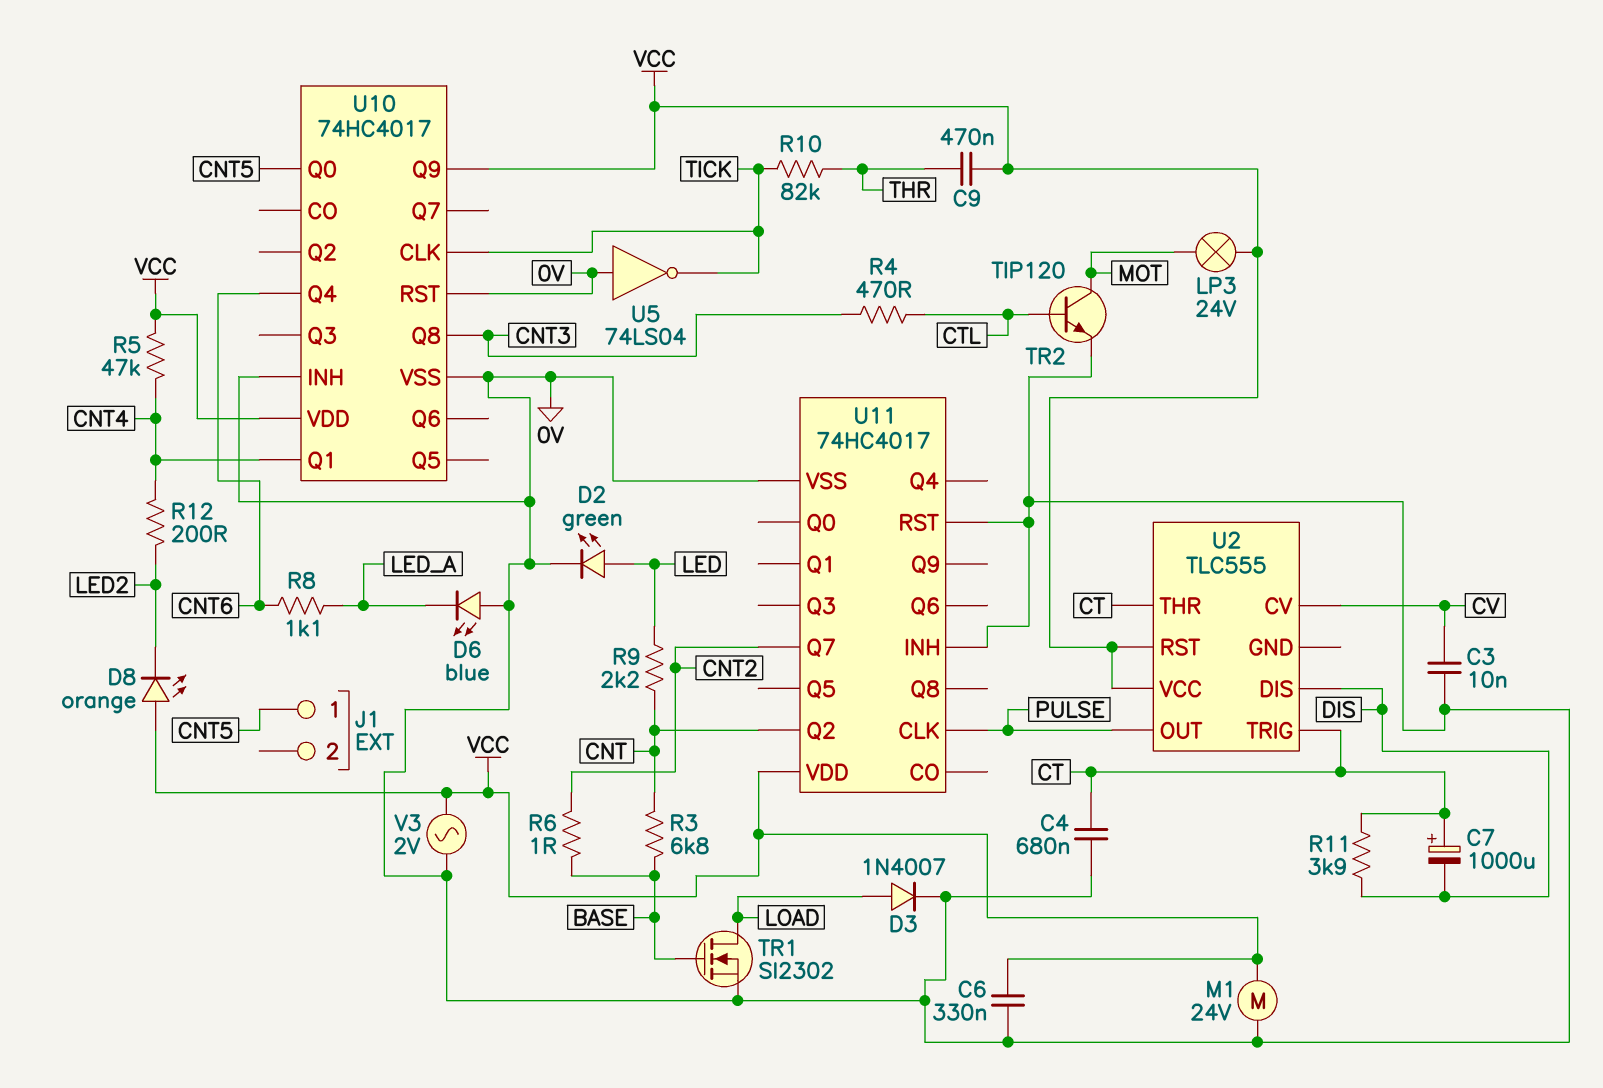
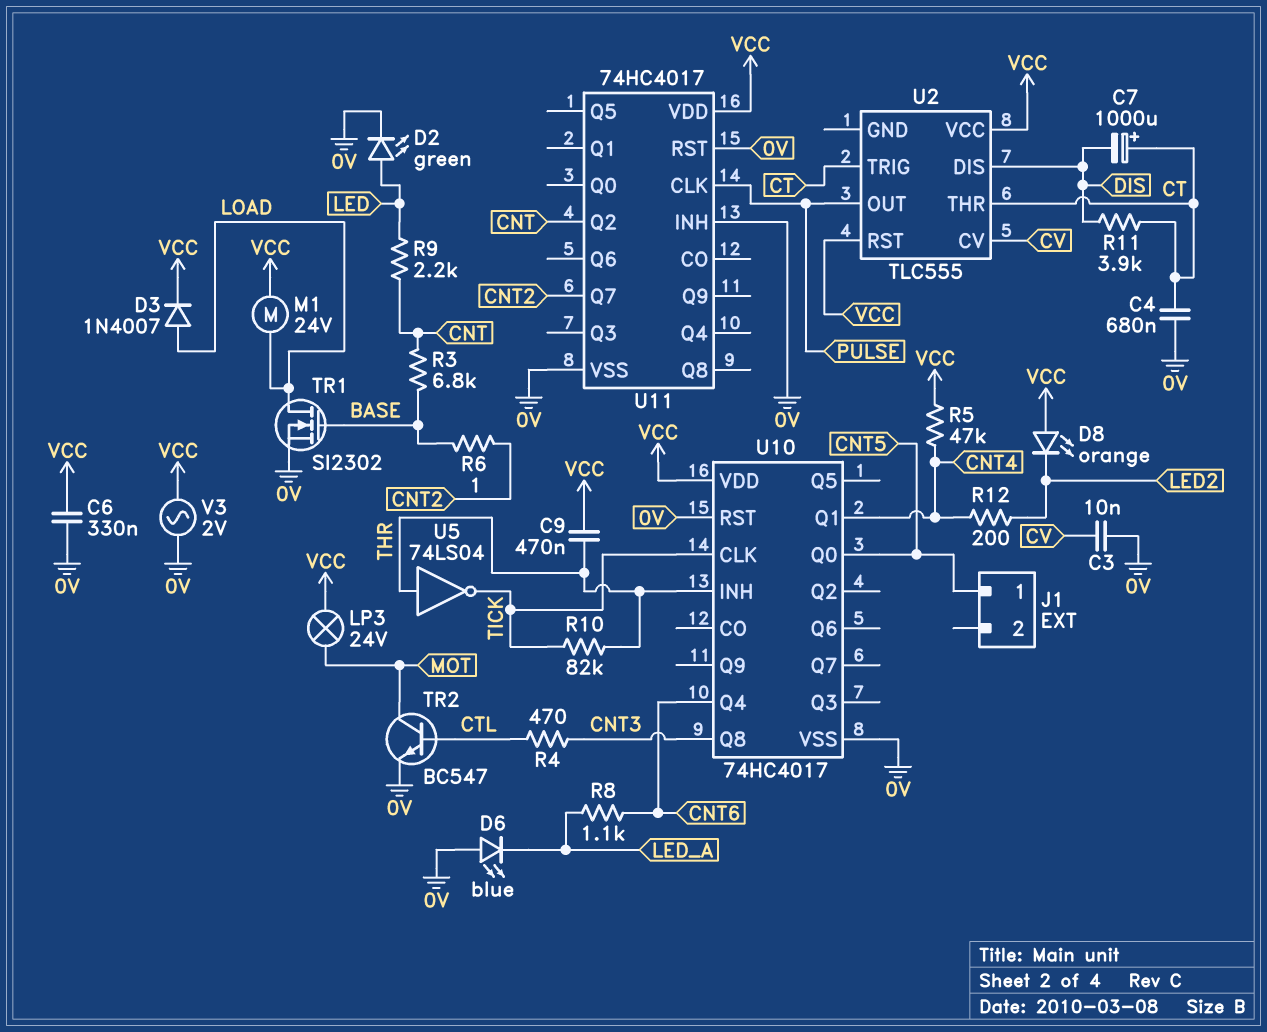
D3: diode 1N4007 (A LOAD, K 0V) -> diode 1N4007 (A LOAD, K VCC)
M1: motor 24V (0V, VCC) -> motor 24V (LOAD, VCC)
TR2: NPN TIP120 (B CTL, C MOT, E 0V) -> NPN BC547 (B CTL, C MOT, E 0V)
U5: NOT 74LS04 (in 0V, out TICK) -> NOT 74LS04 (in THR, out TICK)
U10 pin INH: 0V -> THR
U10 pin Q9: VCC -> none

